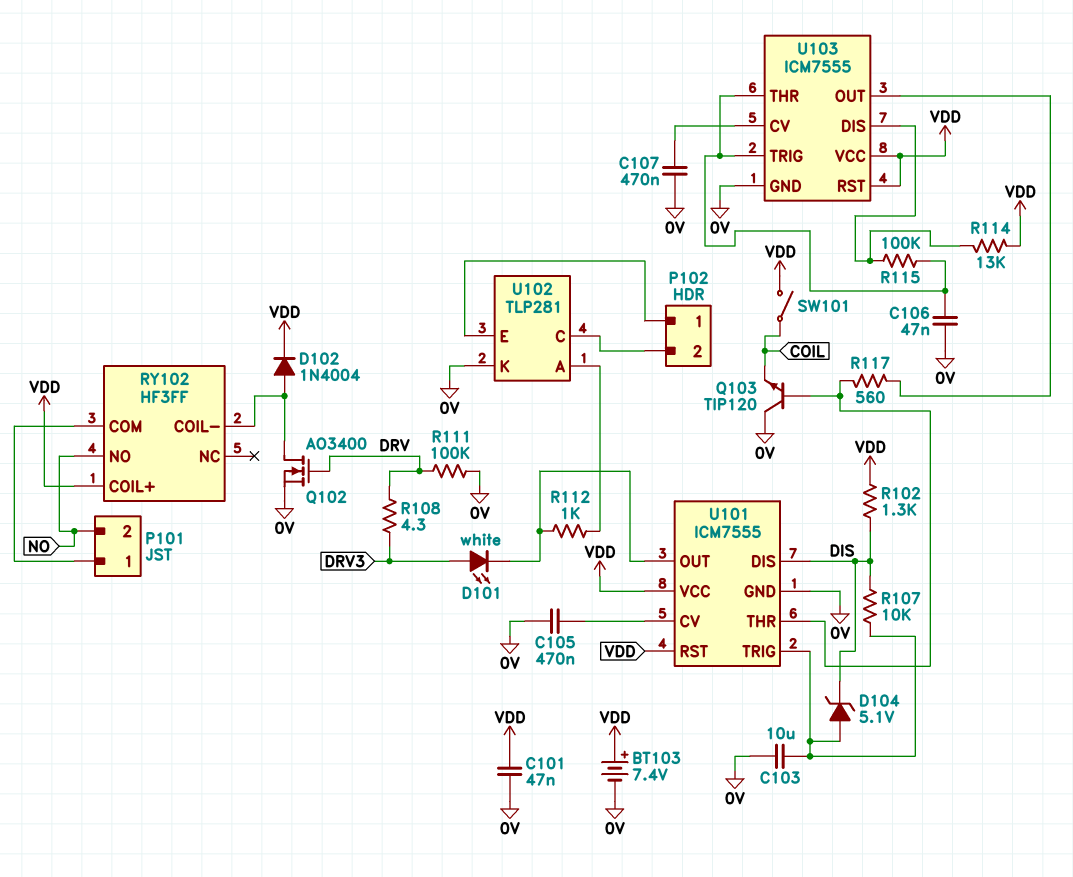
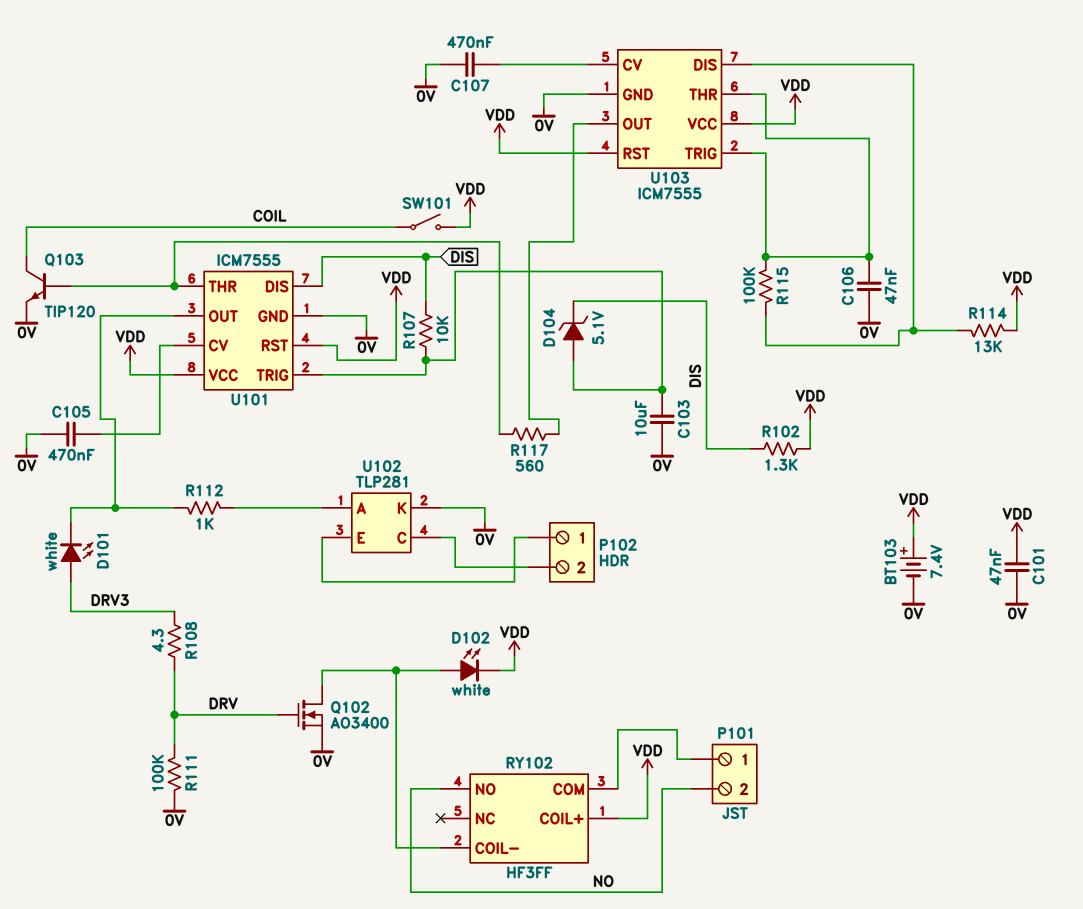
D102: diode 1N4004 (A RY102/COIL-, K VDD) -> LED white (A RY102/COIL-, K VDD)
Q103: NPN TIP120 (B U101/THR, C 0V, E COIL) -> NPN TIP120 (B U101/THR, C COIL, E 0V)

